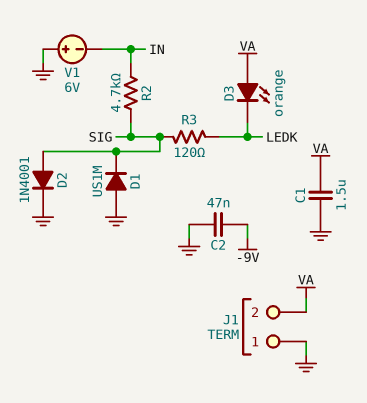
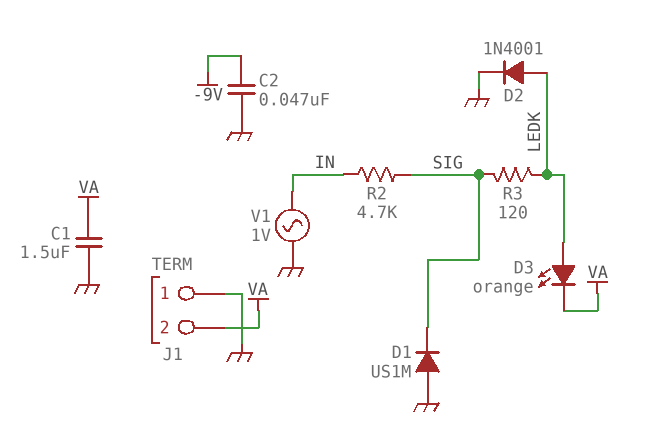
D2: diode 1N4001 (A SIG, K GND) -> diode 1N4001 (A LEDK, K GND)
D3: LED orange (A VA, K LEDK) -> LED orange (A LEDK, K VA)
V1: 6V (plus GND, minus IN) -> AC 1V (GND, IN)

